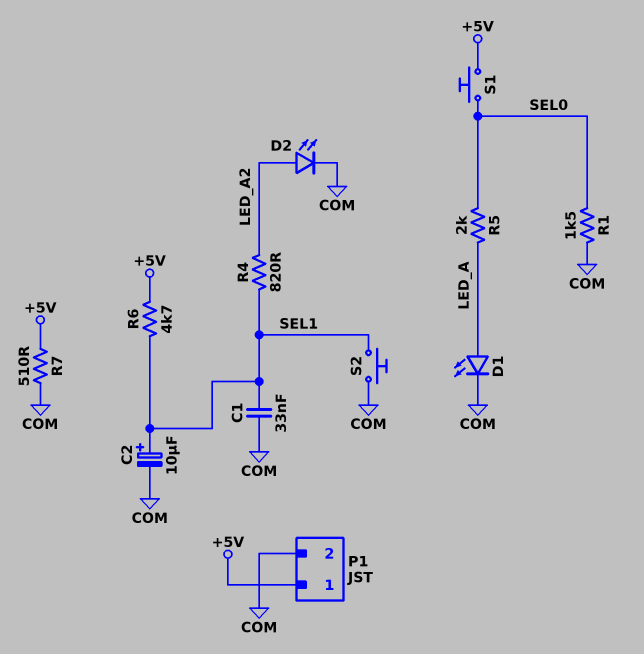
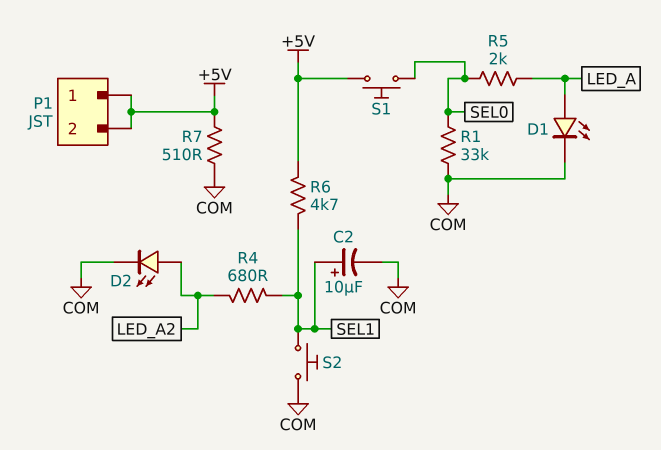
C1: 33nF (COM, SEL1) -> none
P1 pin 2: COM -> +5V
R1: 1.5k (COM, SEL0) -> 33k (COM, SEL0)
R4: 820 (LED_A2, SEL1) -> 680 (LED_A2, SEL1)

